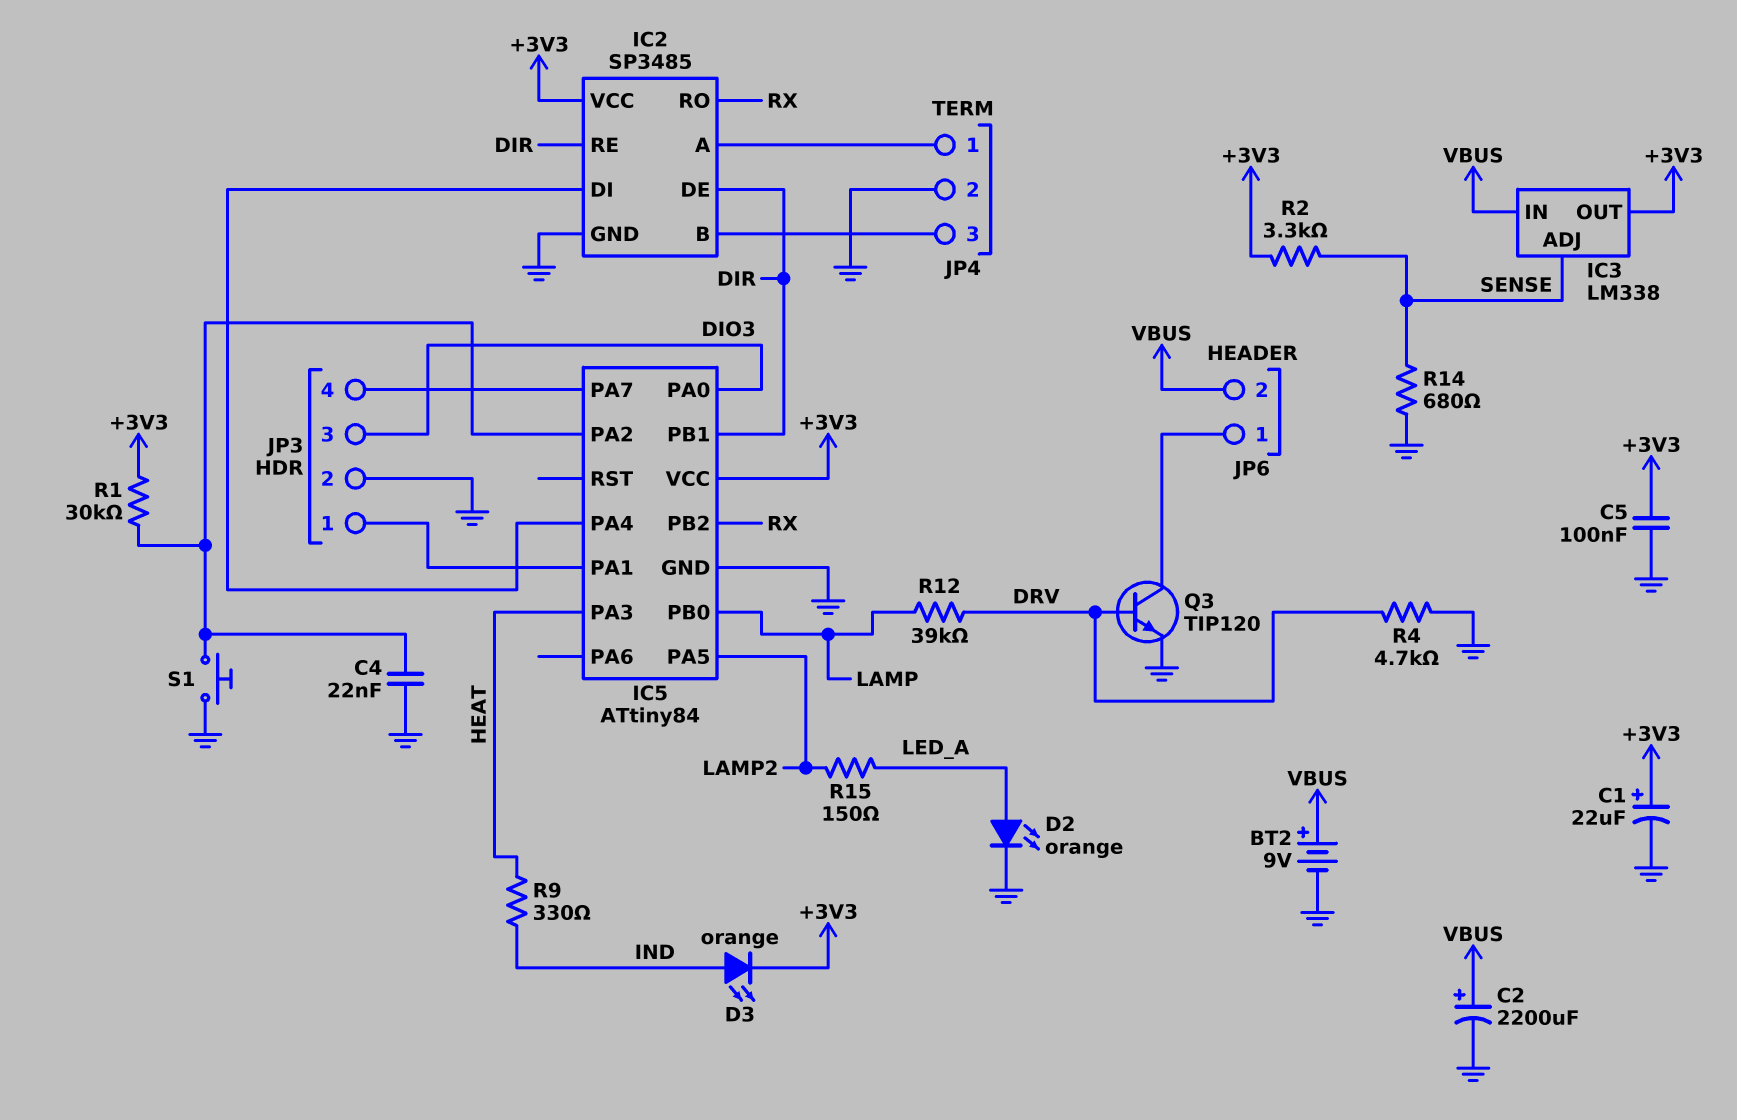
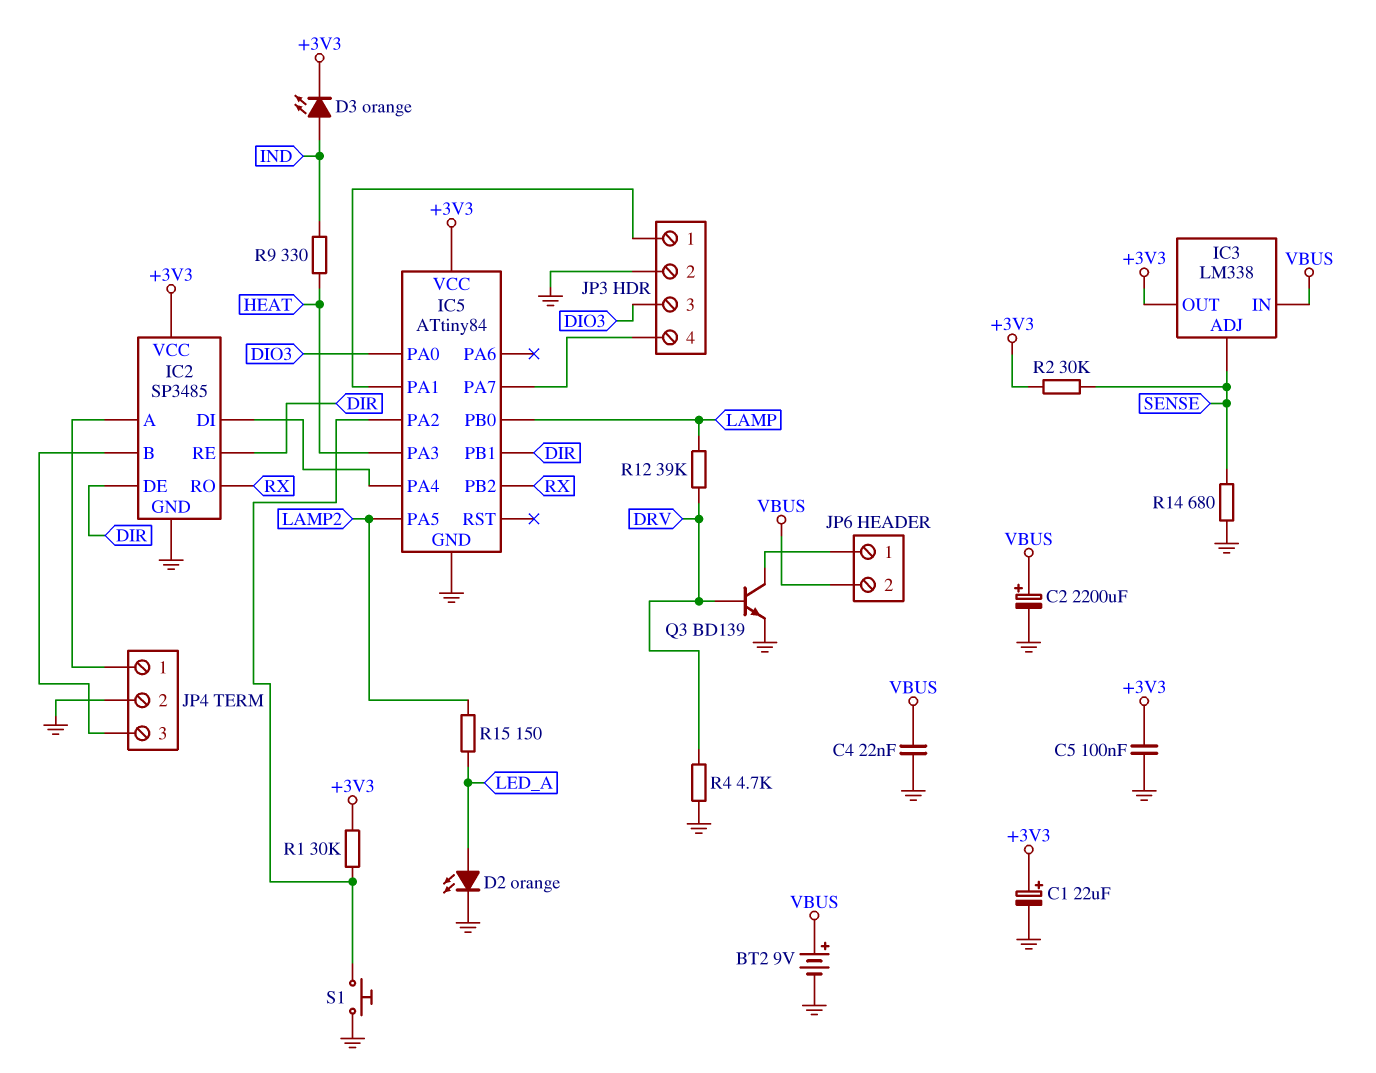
C4: 22nF (GND, IC5/PA2) -> 22nF (GND, VBUS)
Q3: NPN TIP120 (B DRV, C JP6/1, E GND) -> NPN BD139 (B DRV, C JP6/1, E GND)
R2: 3.3k (+3V3, SENSE) -> 30k (+3V3, SENSE)

